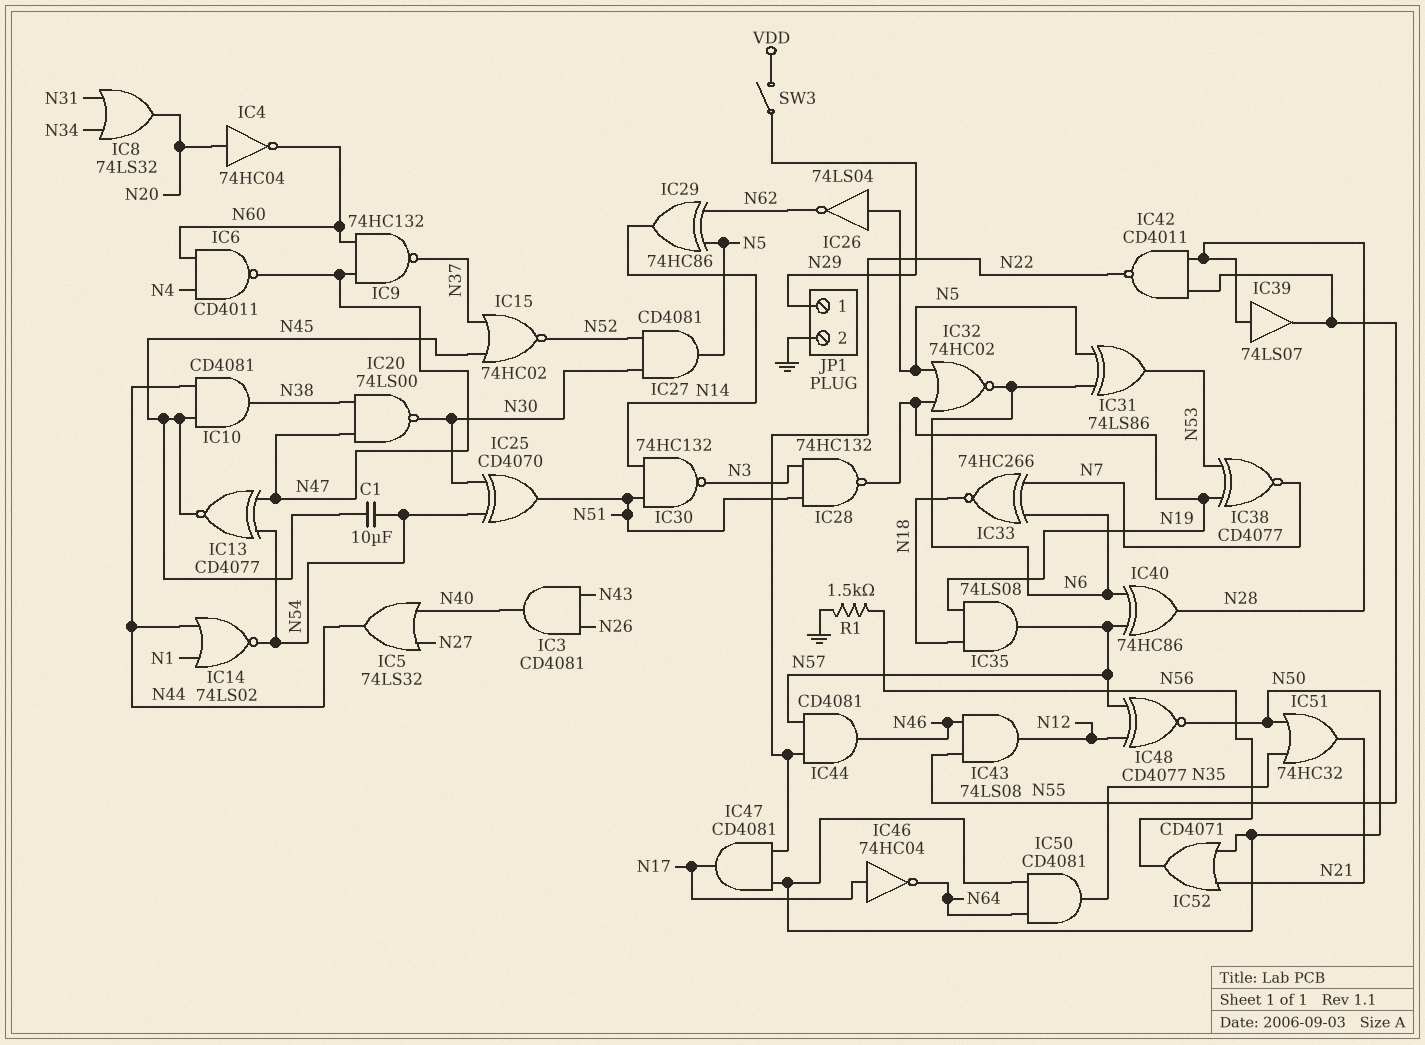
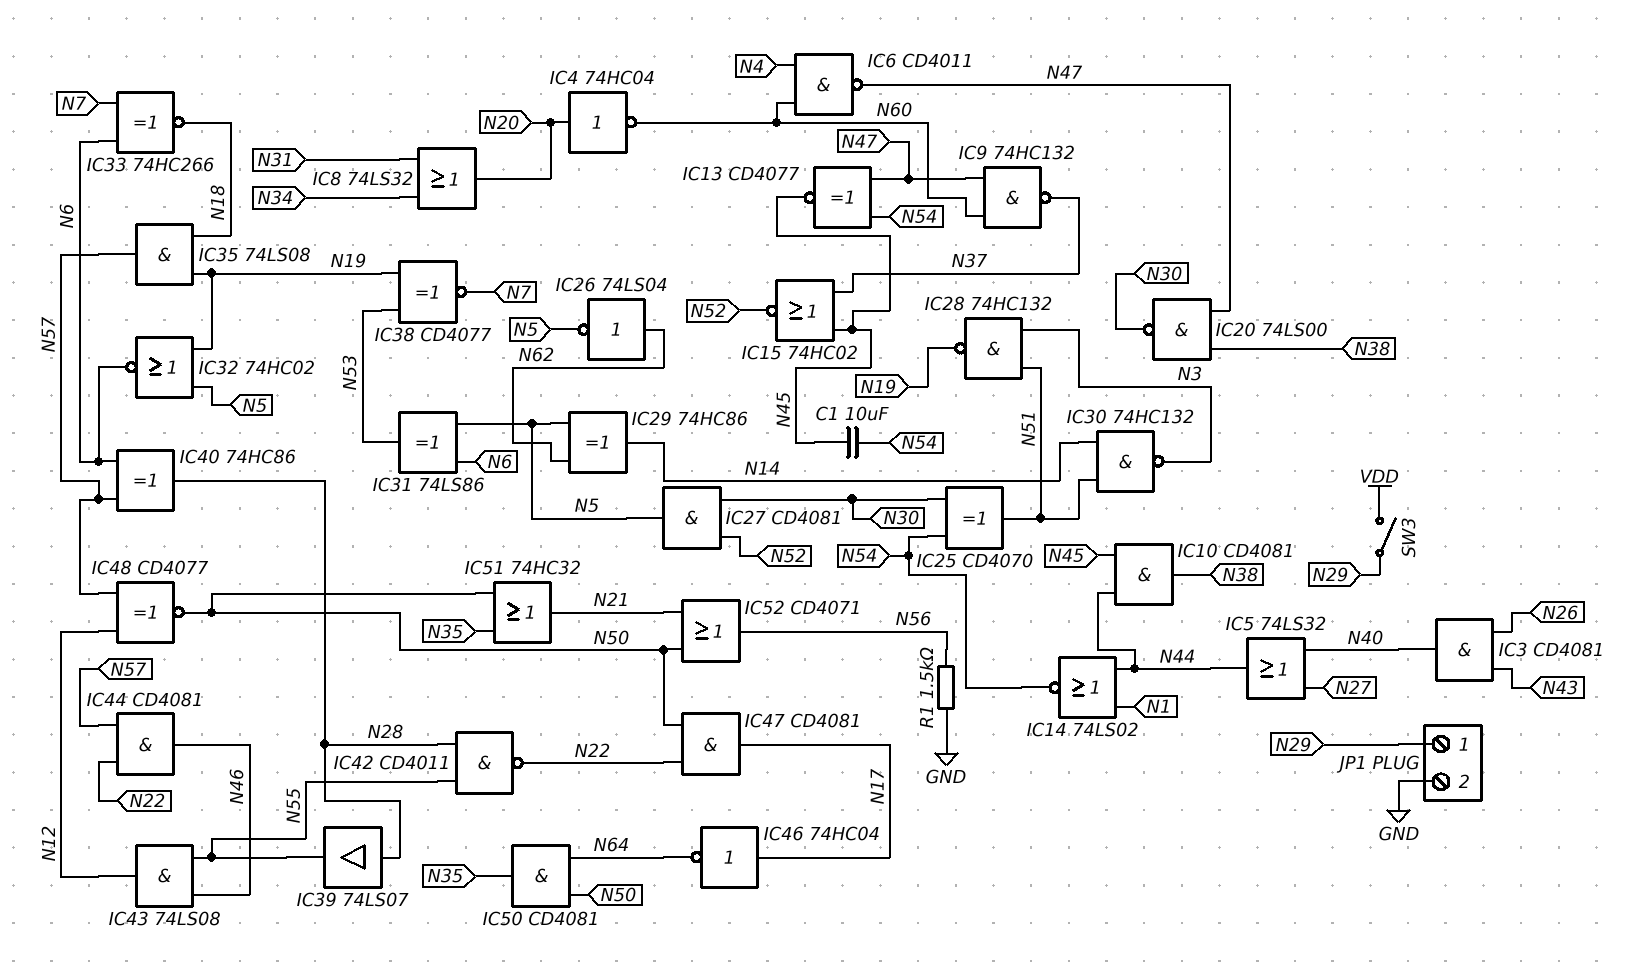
IC26: NOT 74LS04 (in N5, out N62) -> NOT 74LS04 (in N62, out N5)

